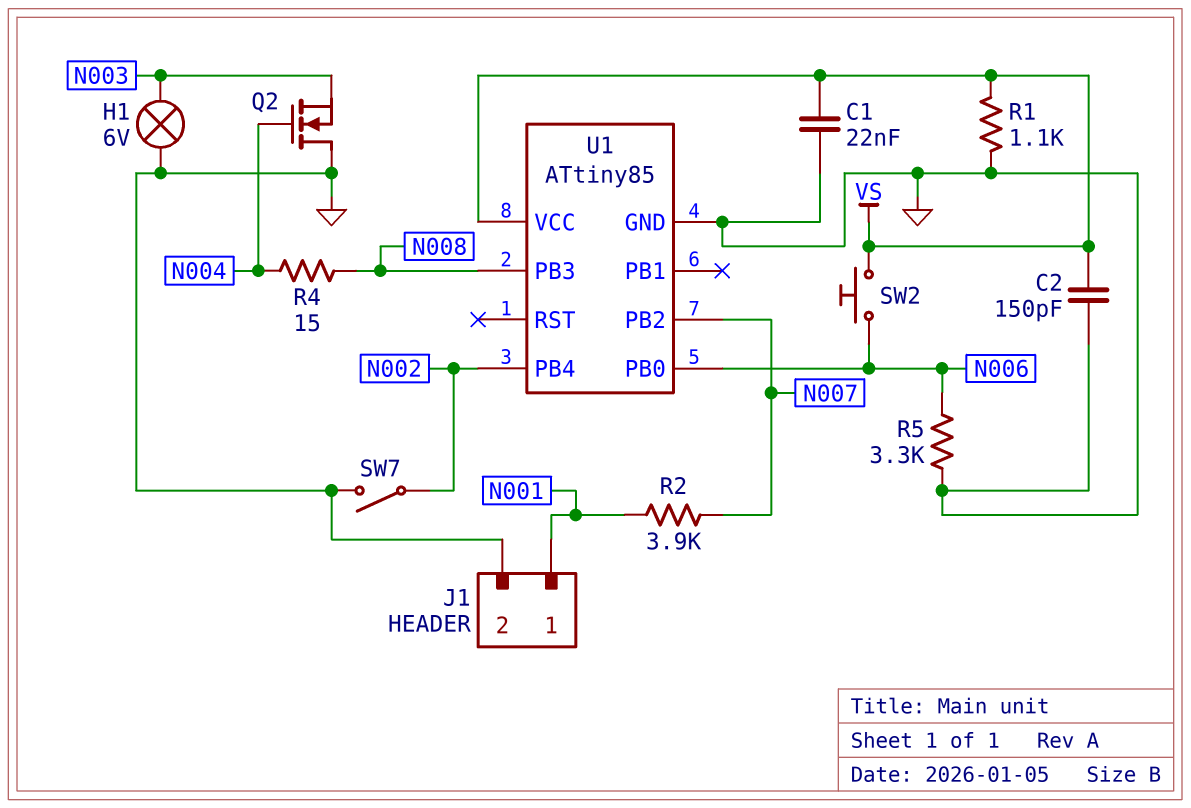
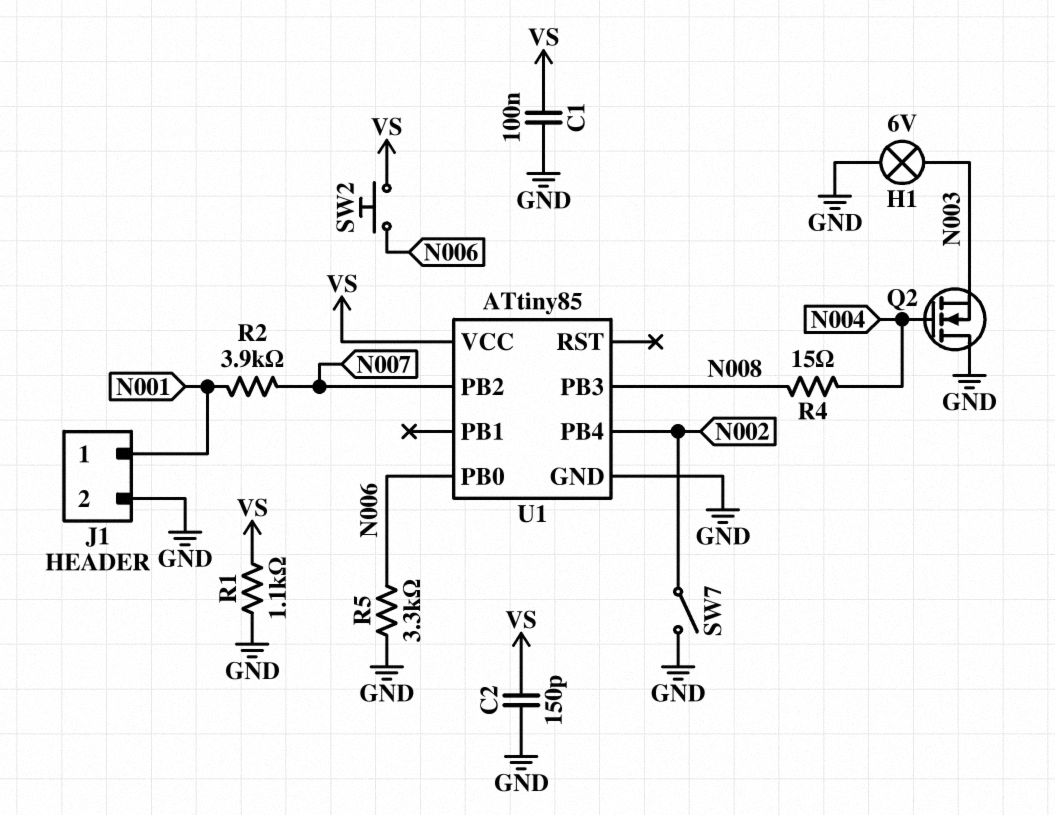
C1: 22nF (GND, VS) -> 100nF (GND, VS)

